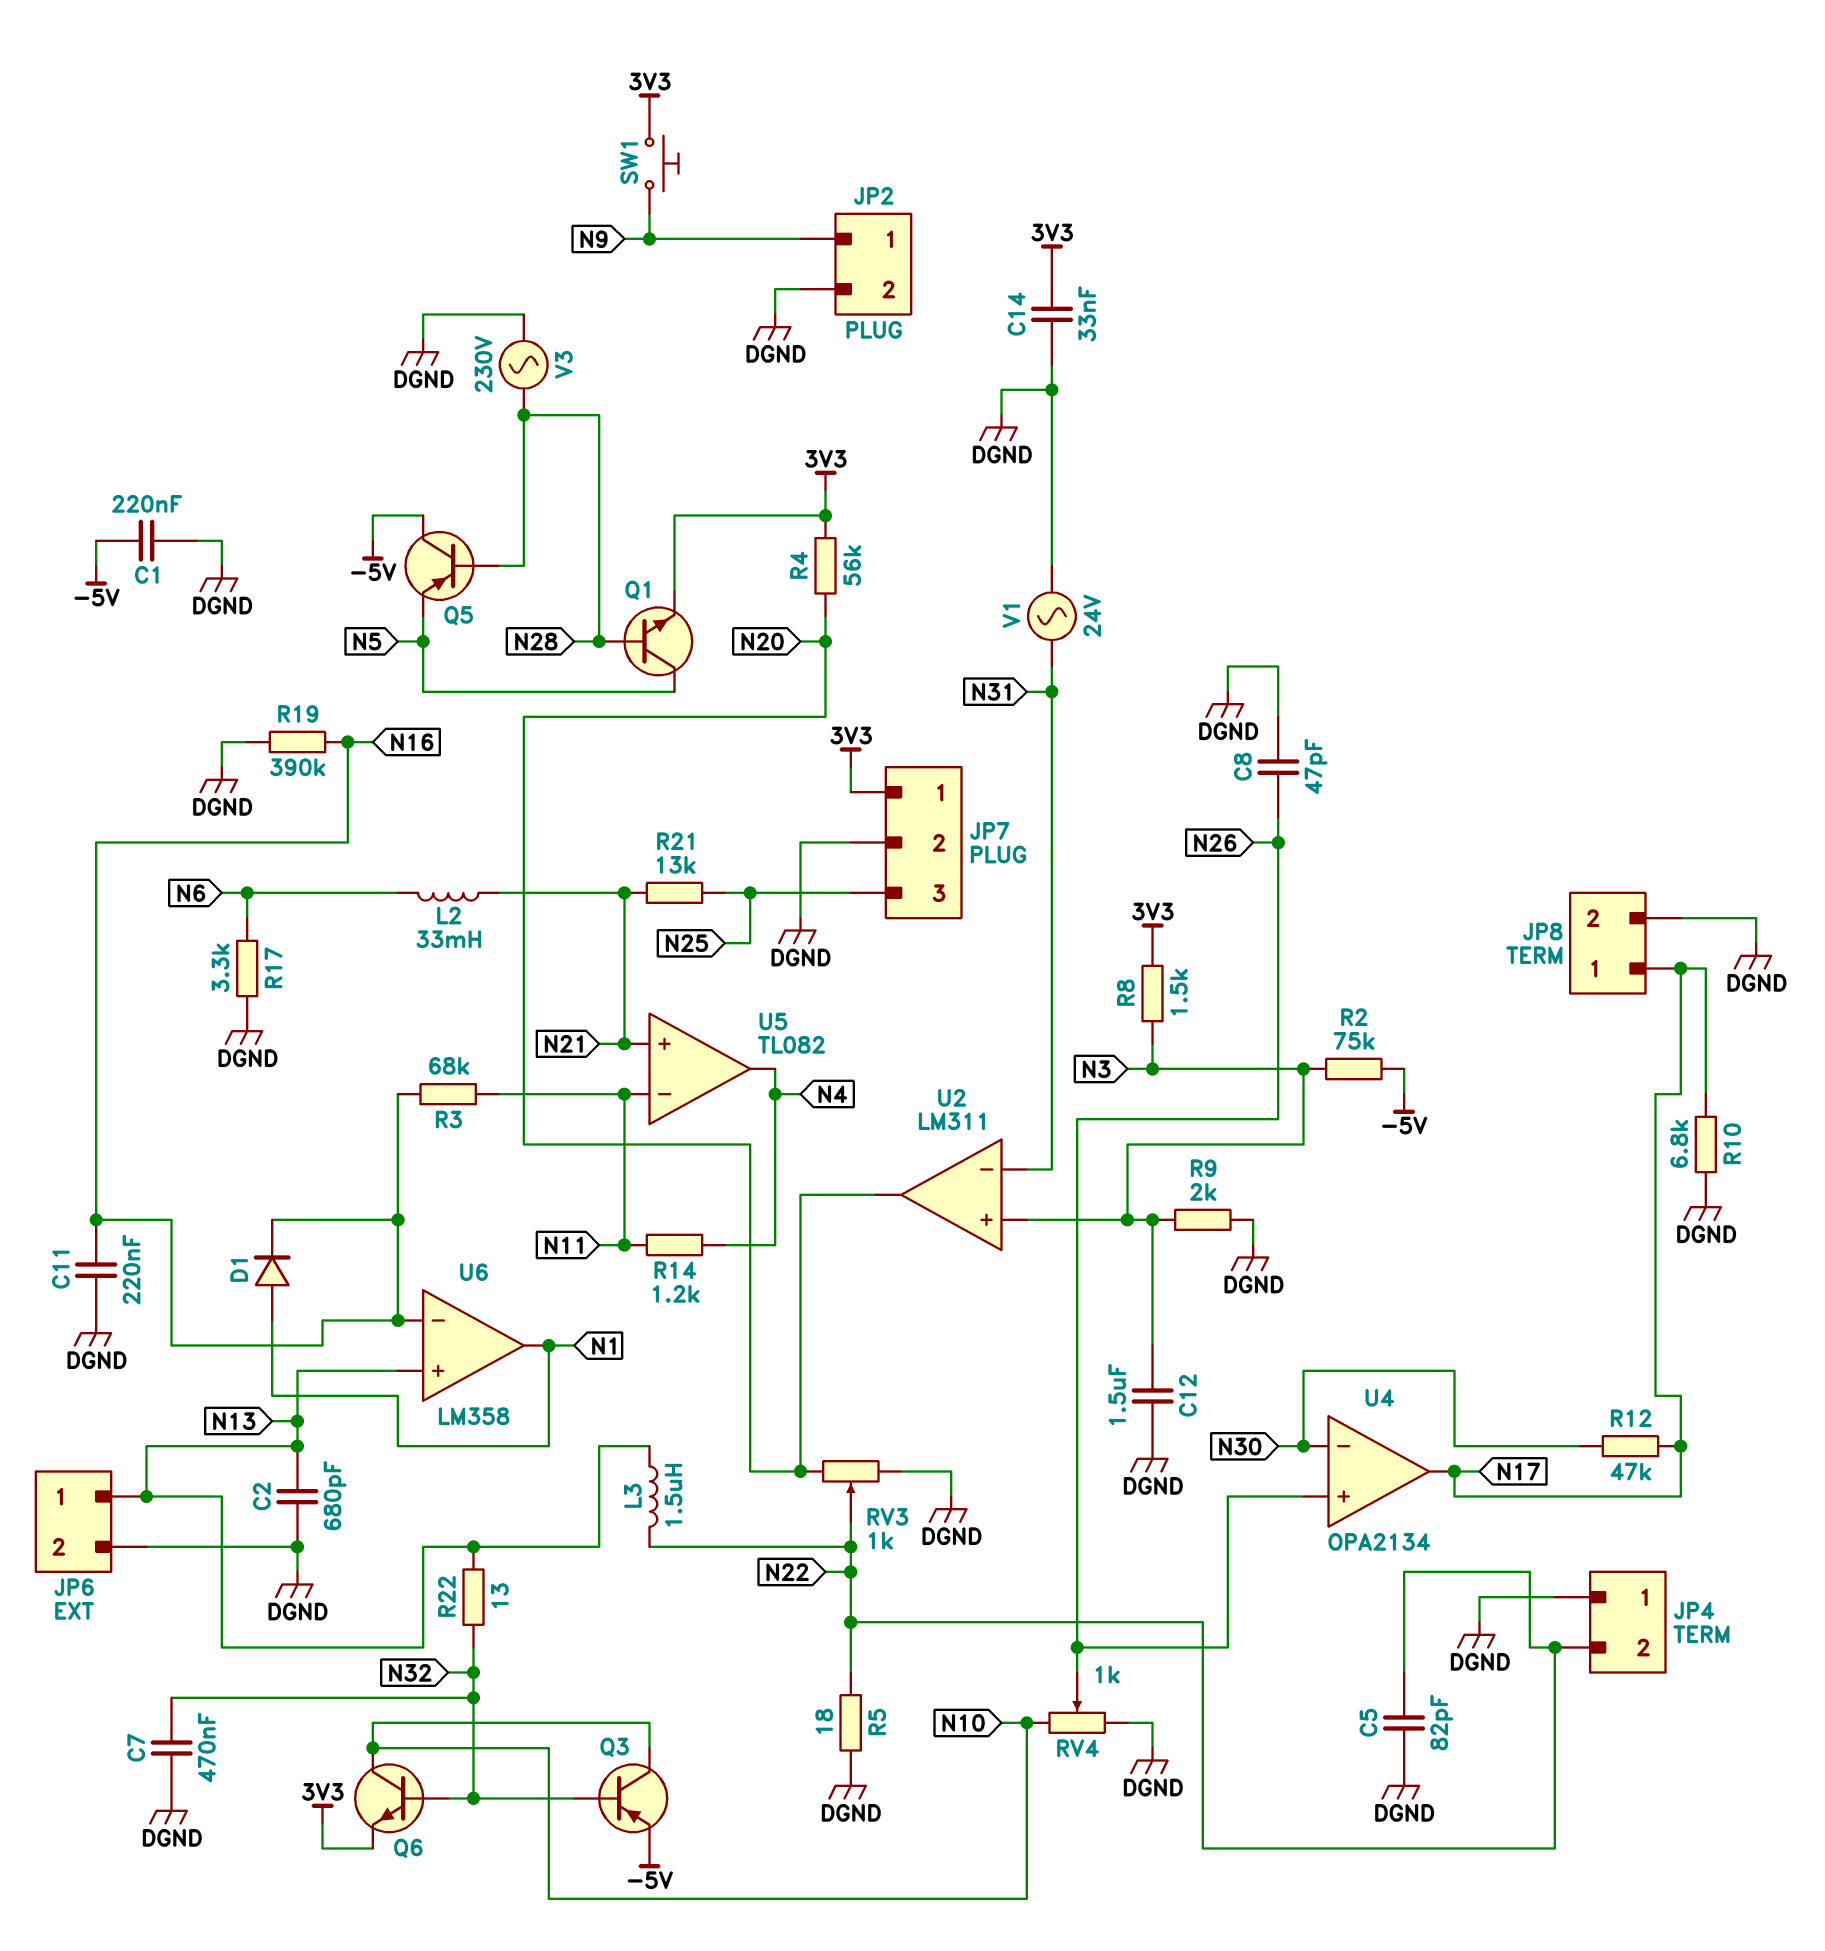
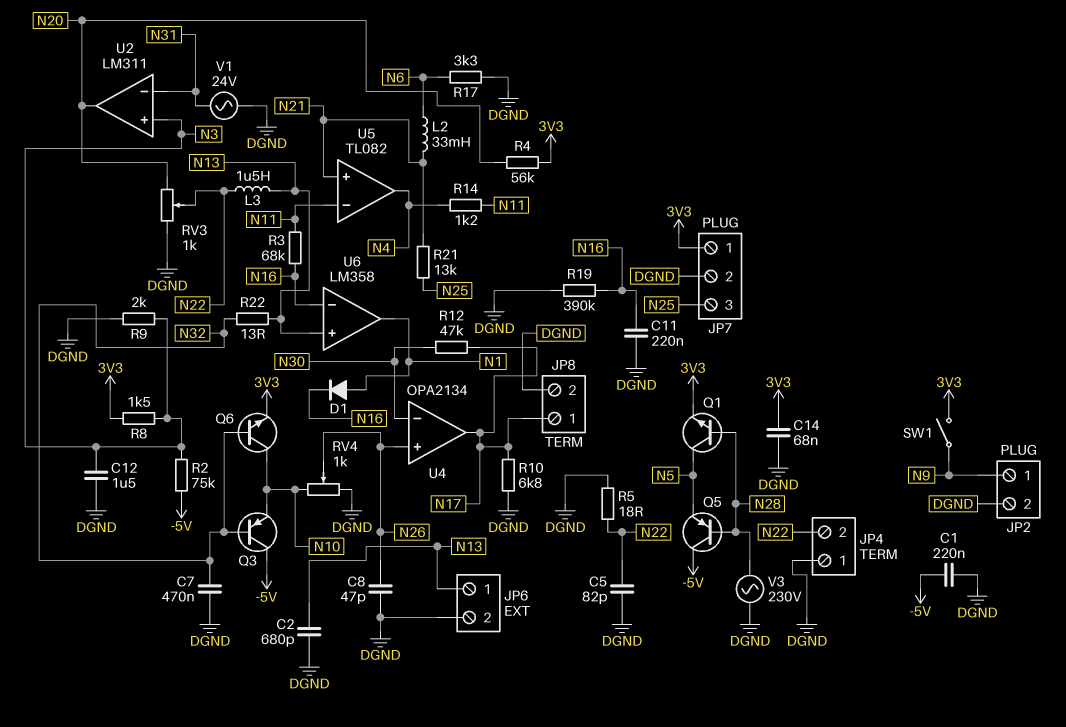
C14: 33nF (3V3, DGND) -> 68nF (3V3, DGND)
Q3: PNP (B N32, C N10, E -5V) -> PNP (B N32, C -5V, E N10)
SW1: button (3V3, N9) -> switch (3V3, N9)

